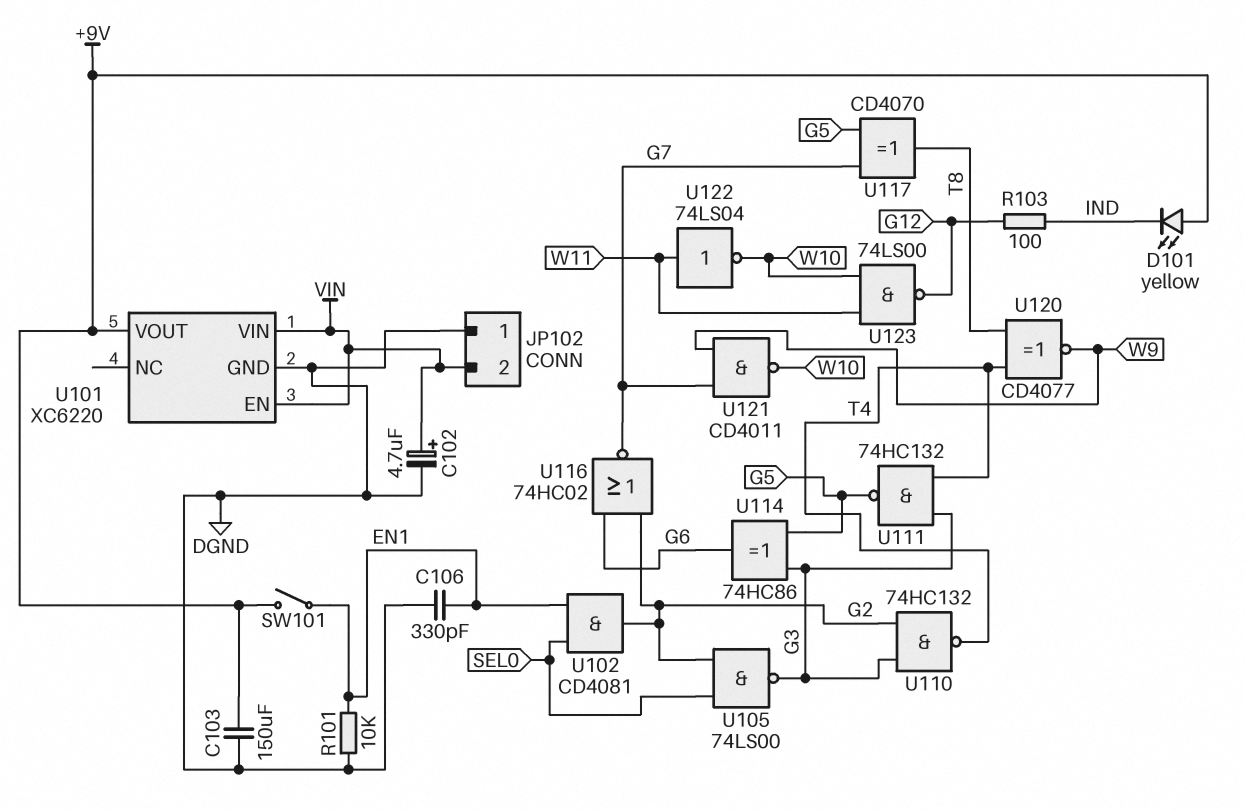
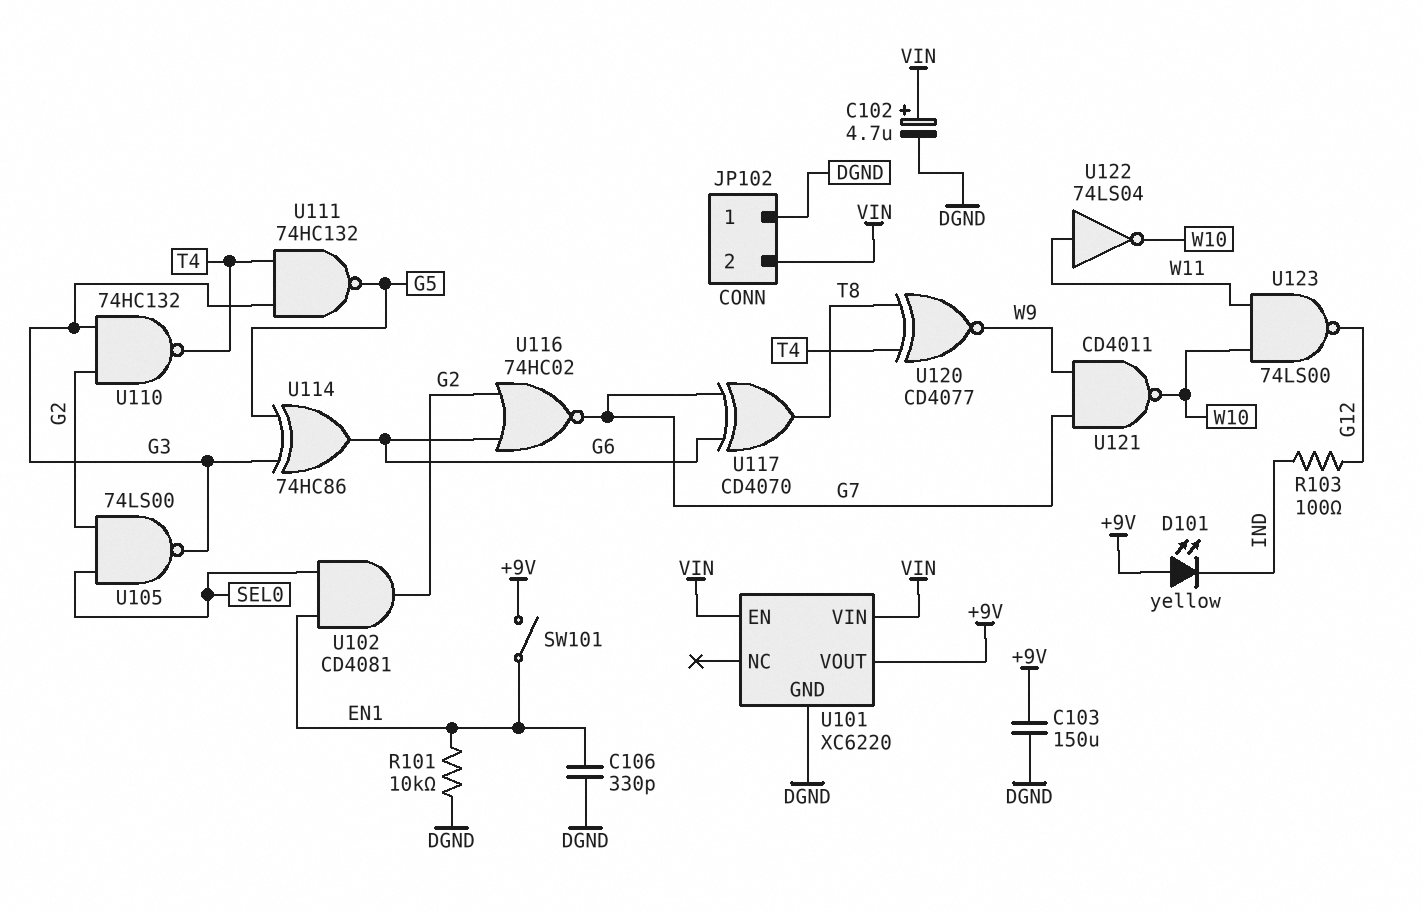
U117: XOR CD4070 (in G5, in G7, out T8) -> XOR CD4070 (in G6, in G7, out T8)

